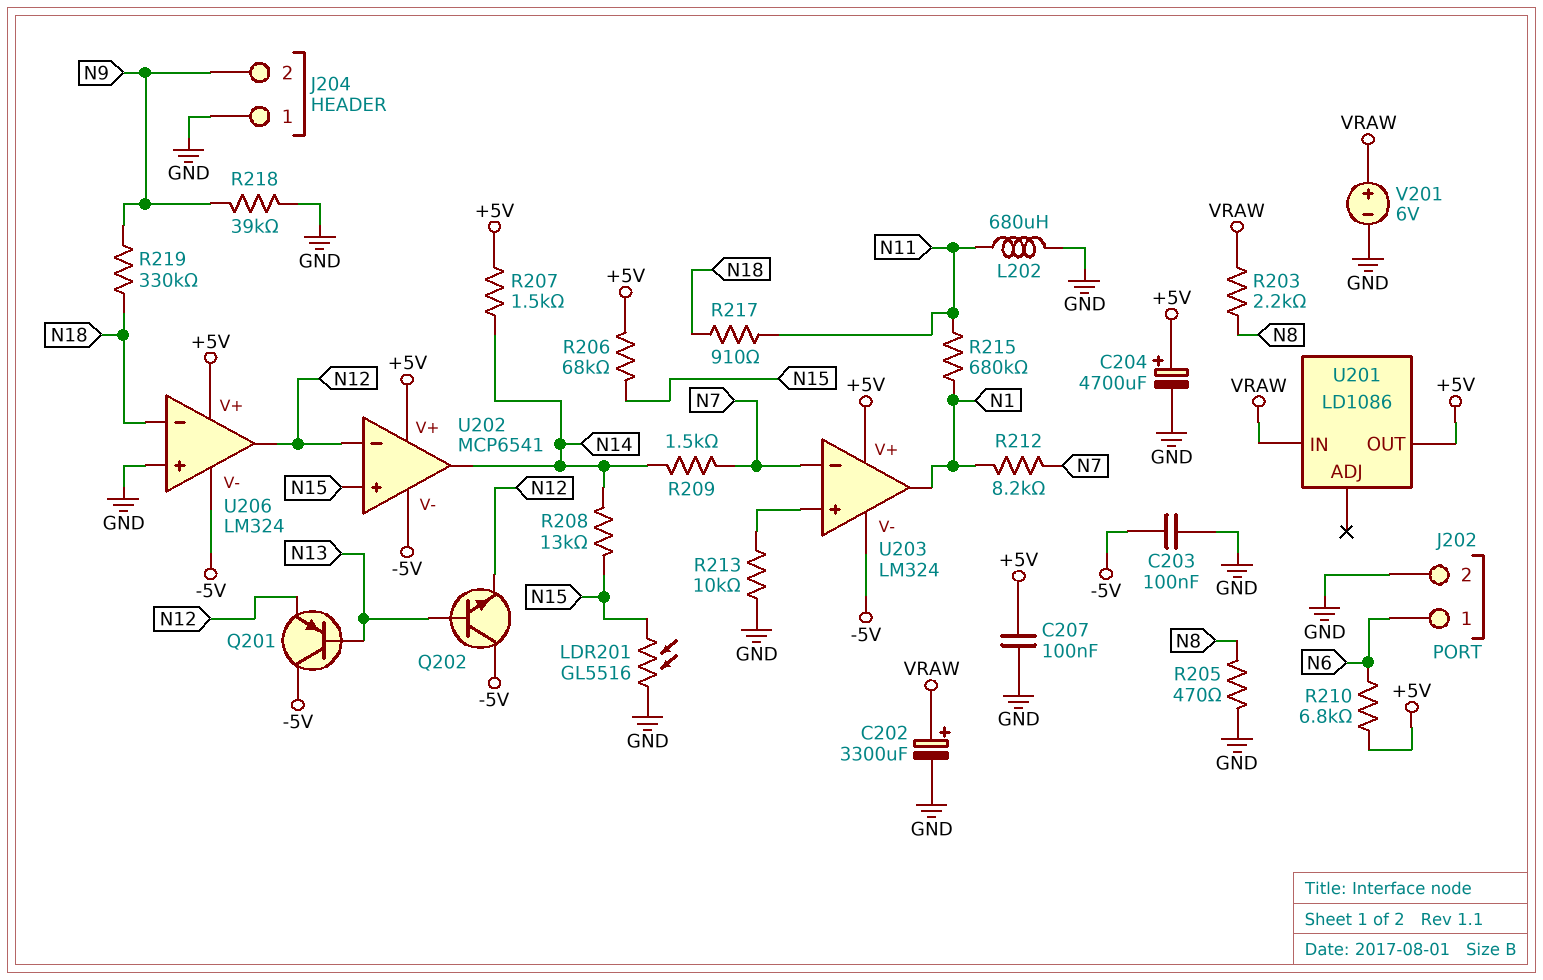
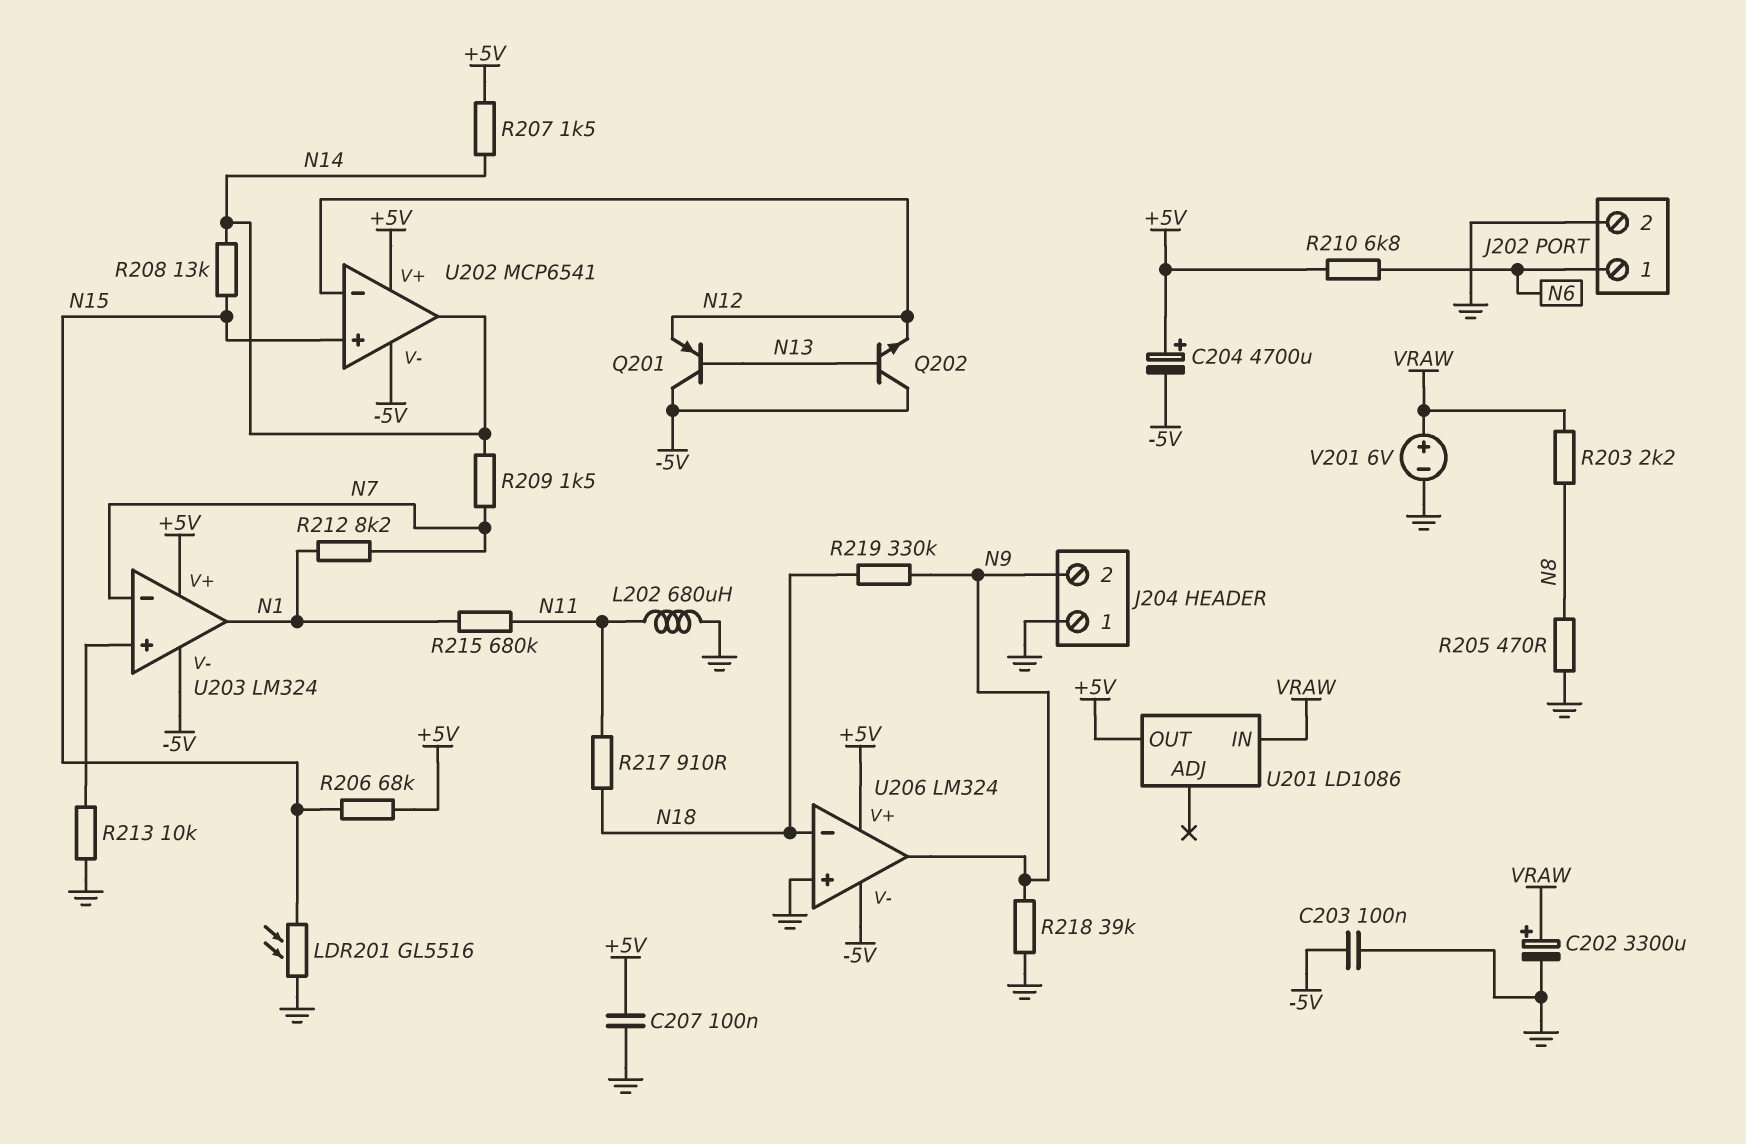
C204: 4700uF (plus +5V, minus GND) -> 4700uF (plus +5V, minus -5V)
U206 pin out: N12 -> N9

